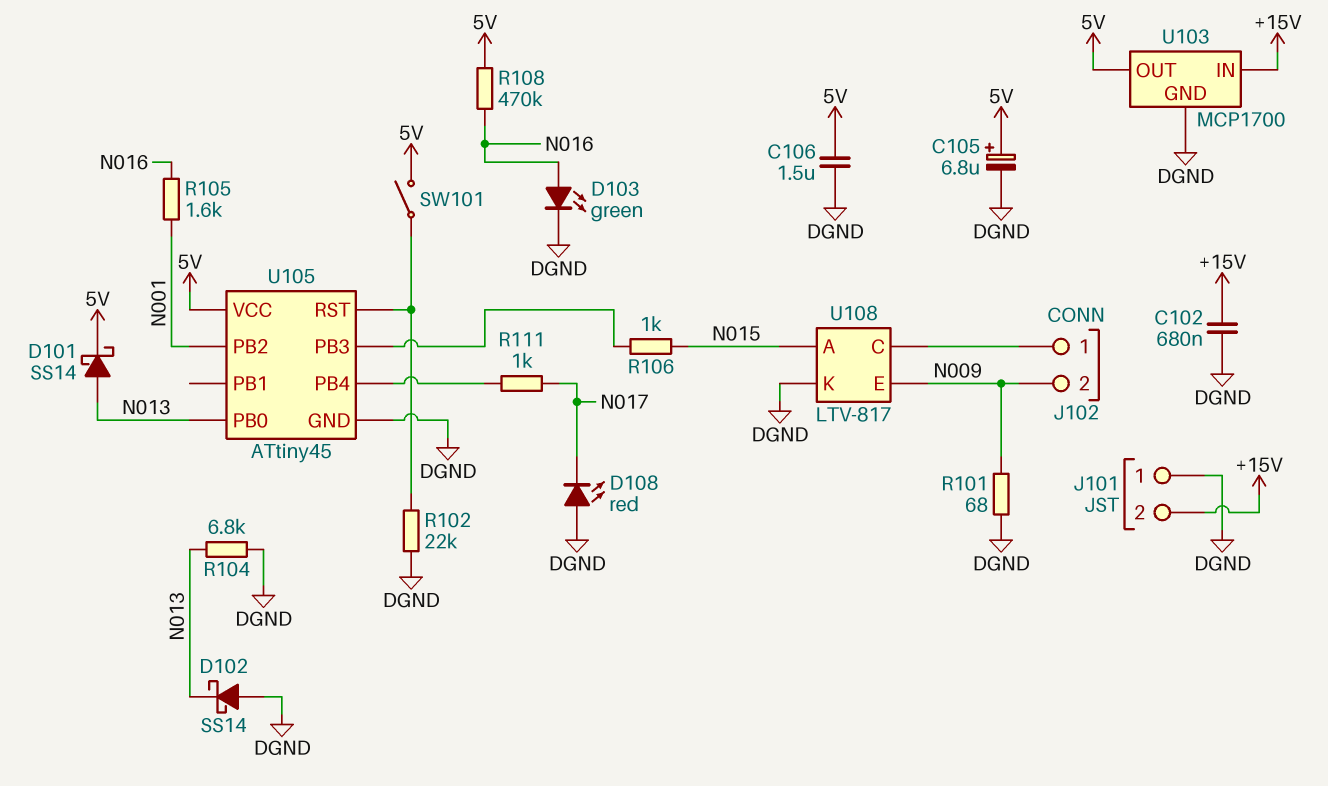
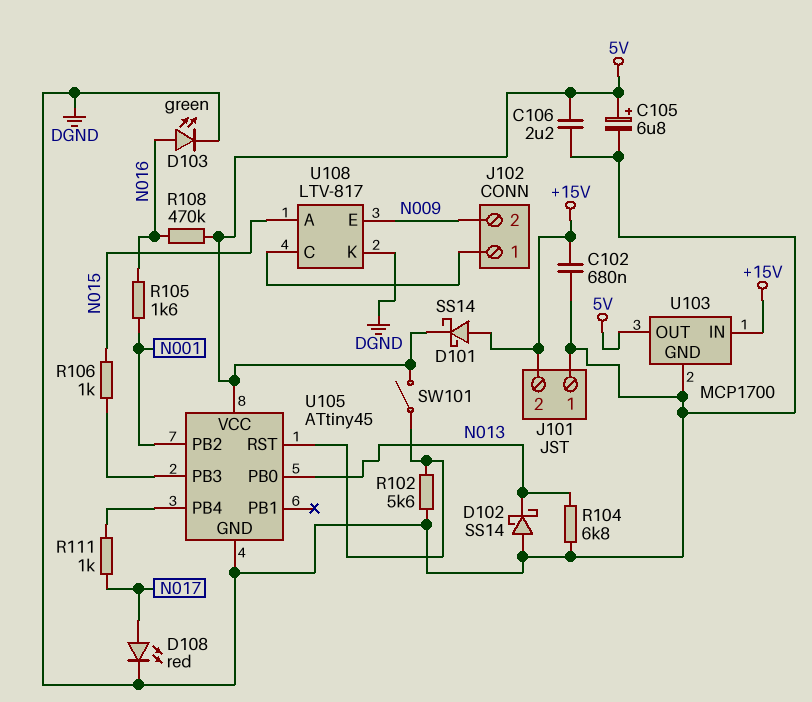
C106: 1.5uF (5V, DGND) -> 2.2uF (5V, DGND)
D101: schottky SS14 (A N013, K 5V) -> schottky SS14 (A +15V, K 5V)
D108: LED red (A DGND, K N017) -> LED red (A N017, K DGND)
R101: 68 (DGND, N009) -> none
R102: 22k (DGND, U105/RST) -> 5.6k (DGND, U105/RST)

